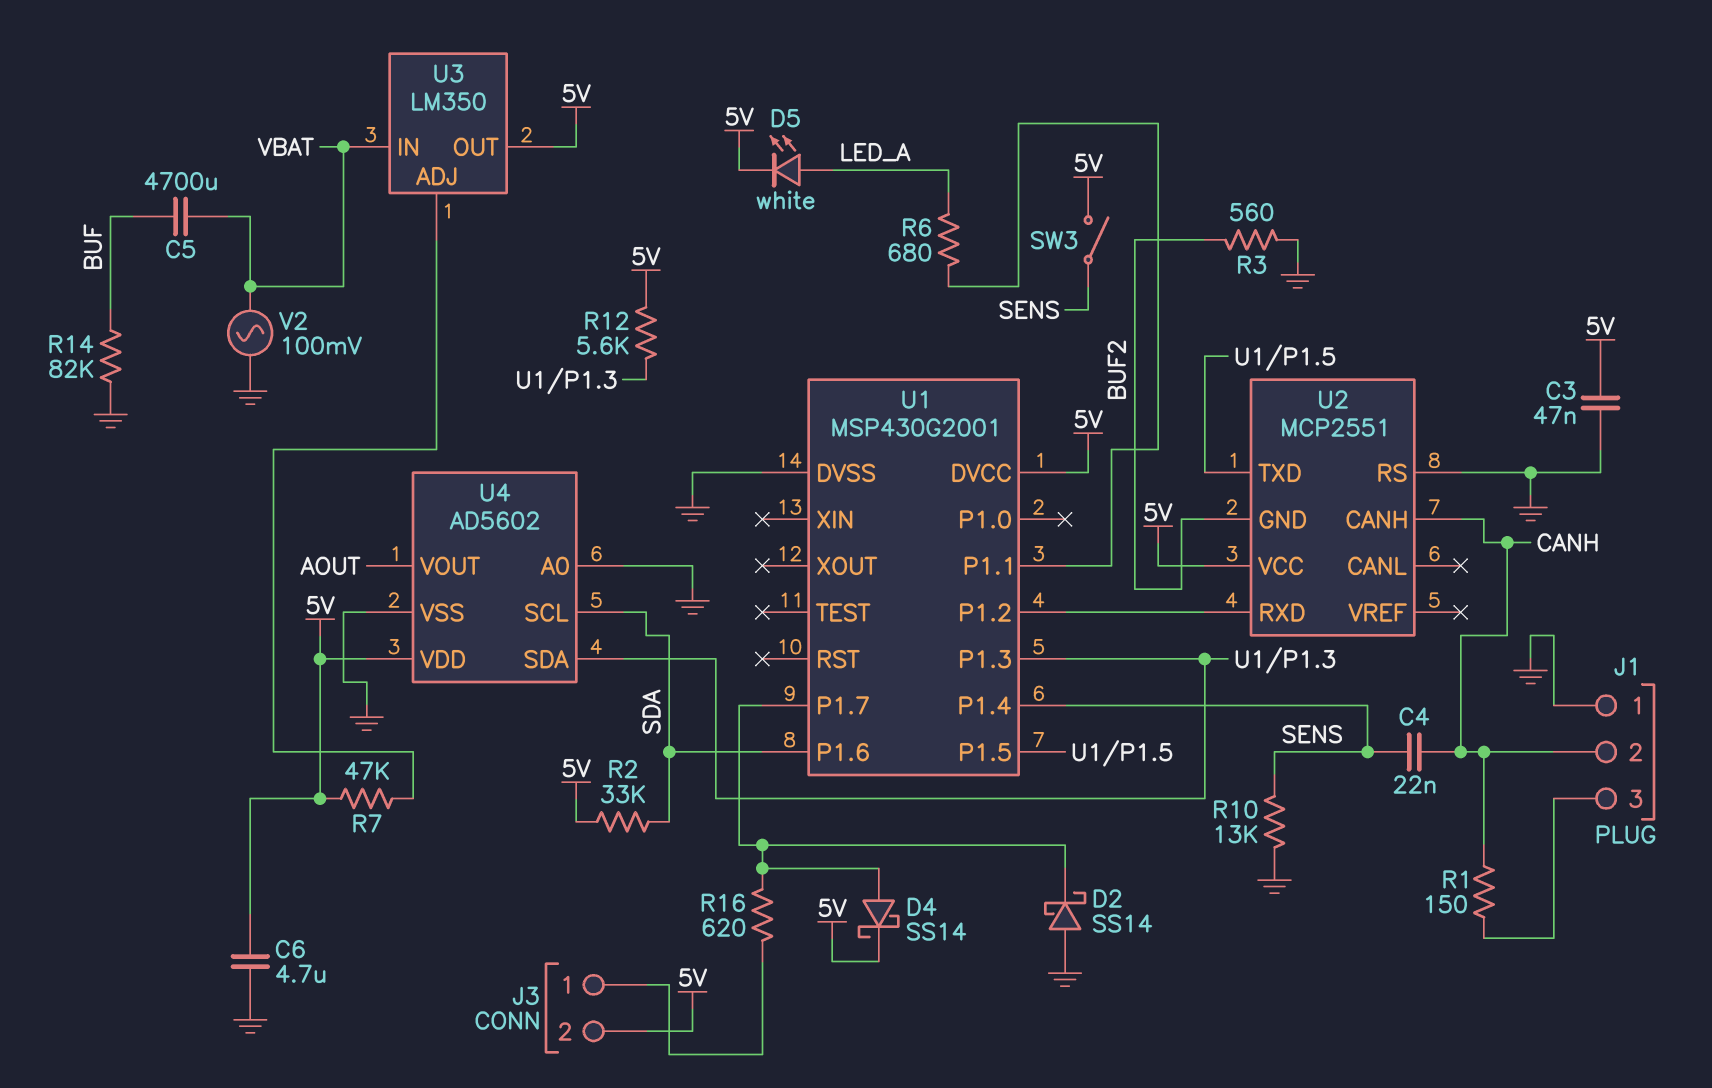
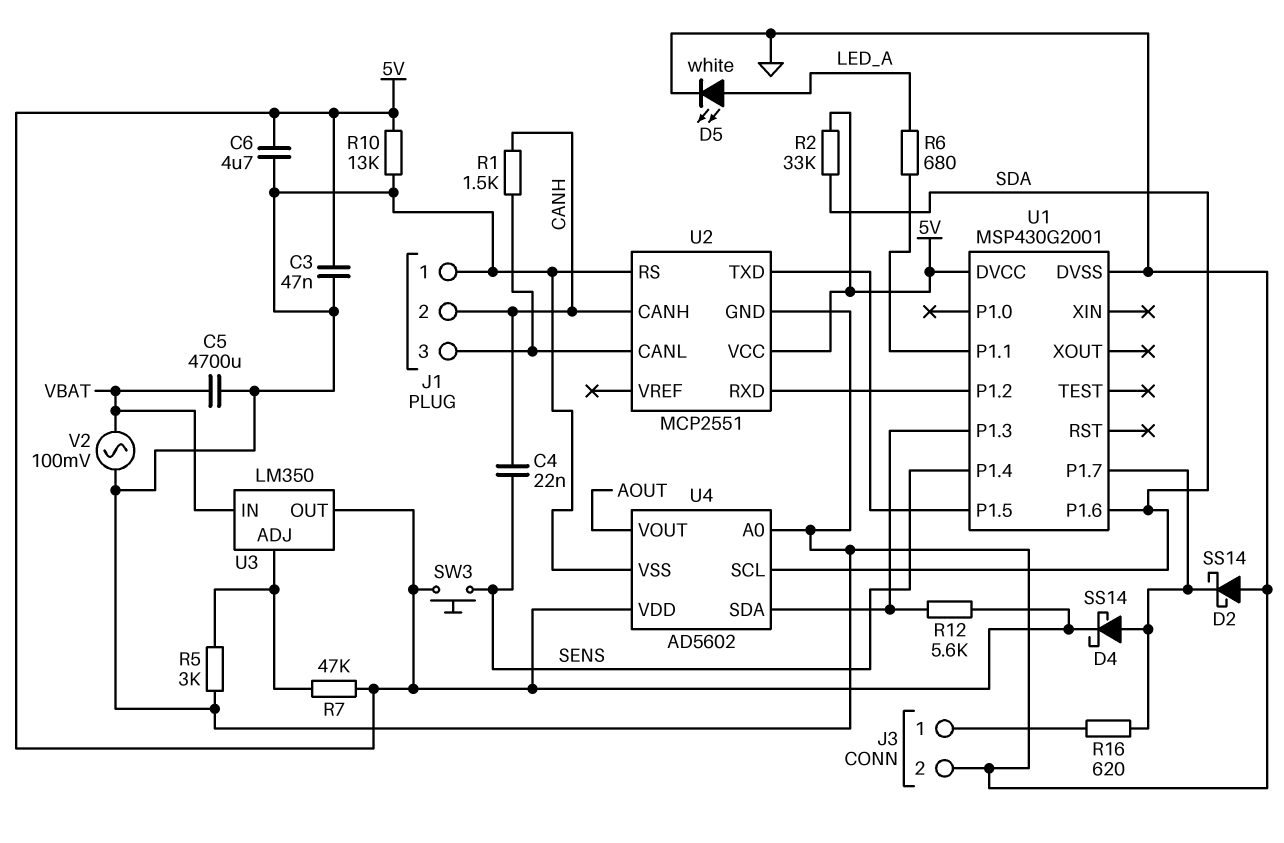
C5: 4700uF (BUF, VBAT) -> 4700uF (GND, VBAT)
D5: LED white (A LED_A, K 5V) -> LED white (A LED_A, K GND)
J3 pin 2: 5V -> GND
R1: 150 (CANH, J1/3) -> 1.5k (CANH, J1/3)
R3: 560 (BUF2, GND) -> none
R5: none -> 3k (GND, U3/ADJ)
R10: 13k (GND, SENS) -> 13k (5V, GND)
R14: 82k (BUF, GND) -> none
SW3: switch (5V, SENS) -> button (5V, SENS)
U2 pin CANL: none -> J1/3
U2 pin GND: BUF2 -> GND

